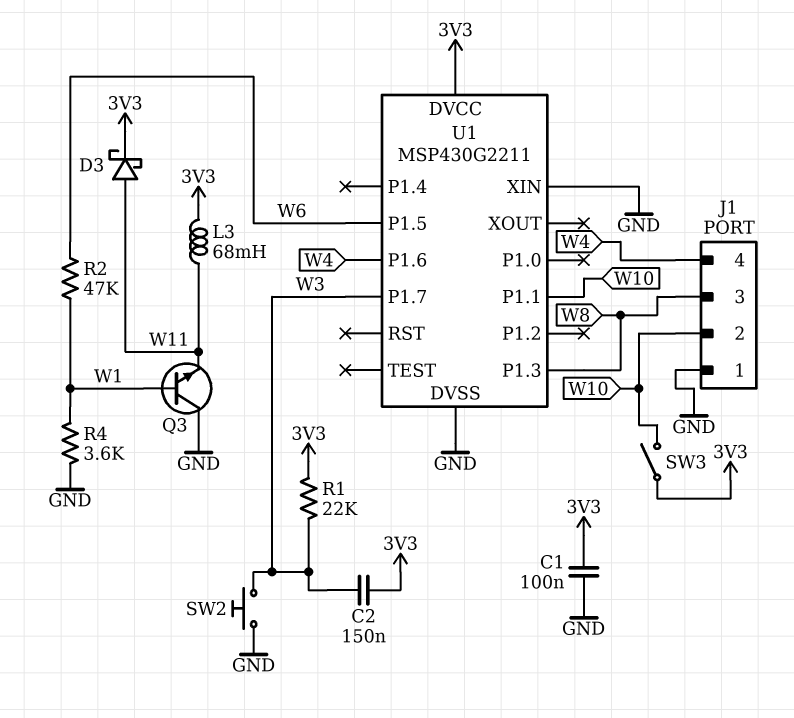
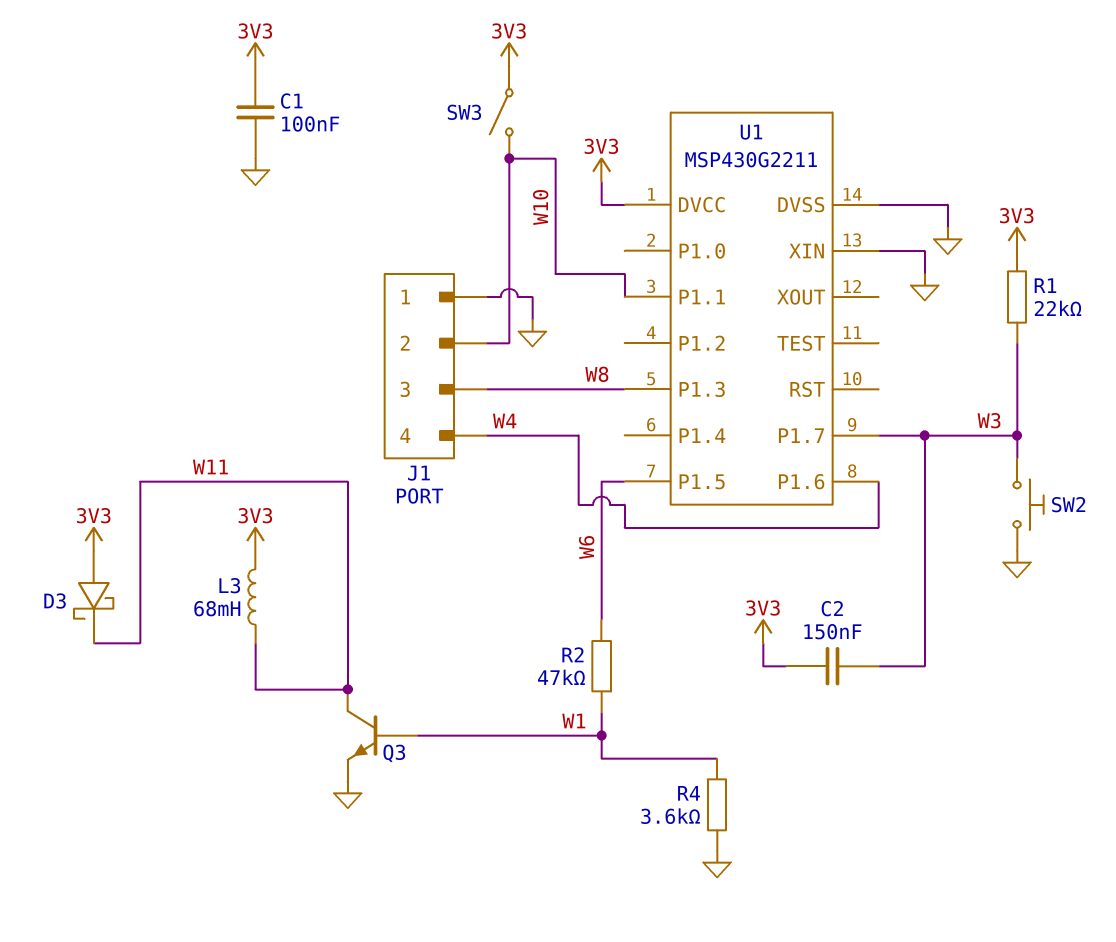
D3: schottky (A W11, K 3V3) -> schottky (A 3V3, K W11)
Q3: NPN (B W1, C GND, E W11) -> NPN (B W1, C W11, E GND)

